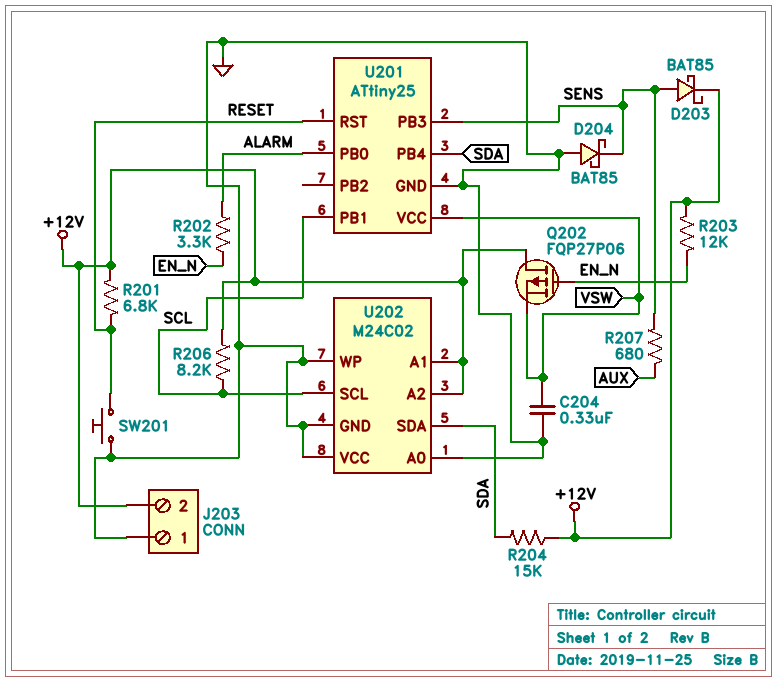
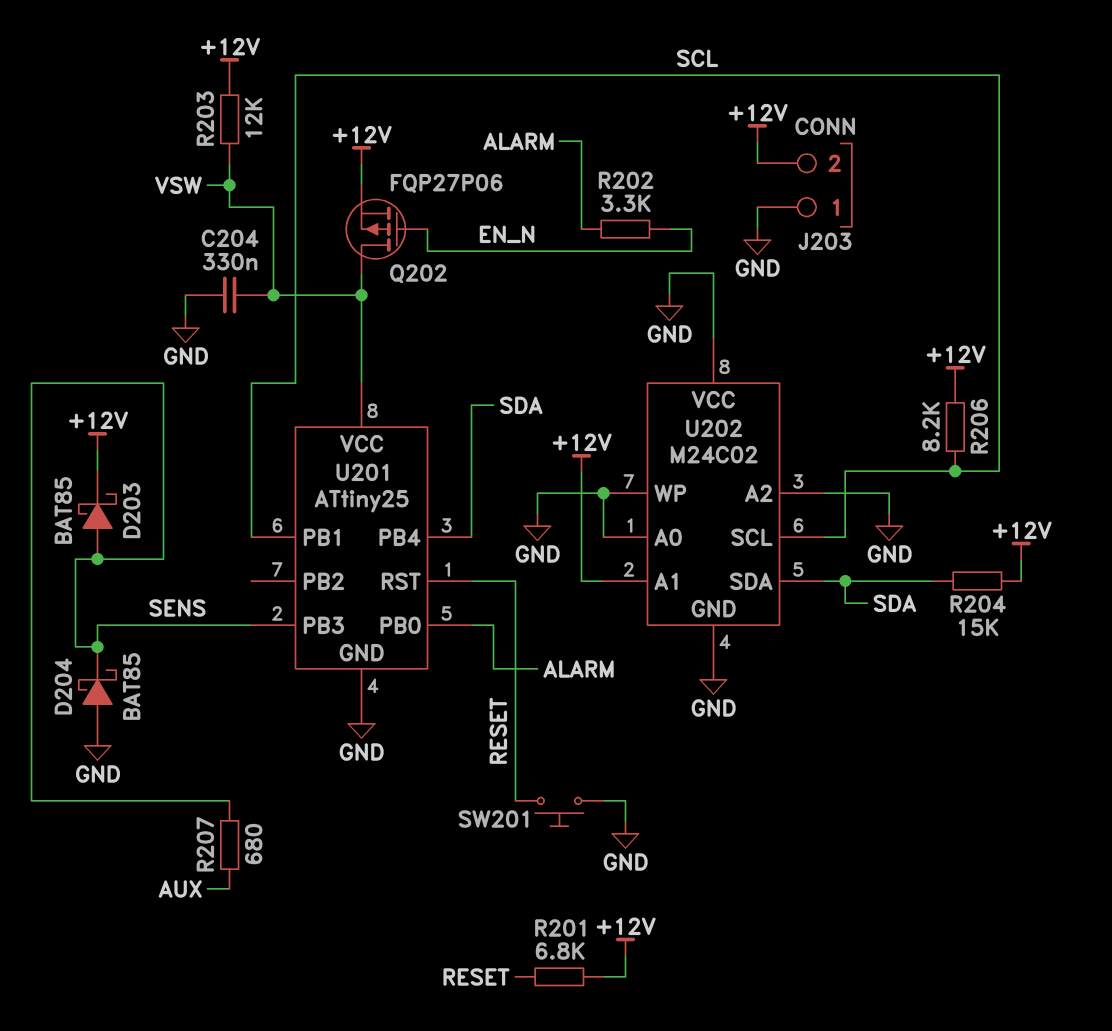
Q202: PMOS FQP27P06 (G EN_N, D +12V, S VSW) -> PMOS FQP27P06 (G EN_N, D VSW, S +12V)
R203: 12k (+12V, EN_N) -> 12k (+12V, VSW)
U202 pin A2: +12V -> GND

